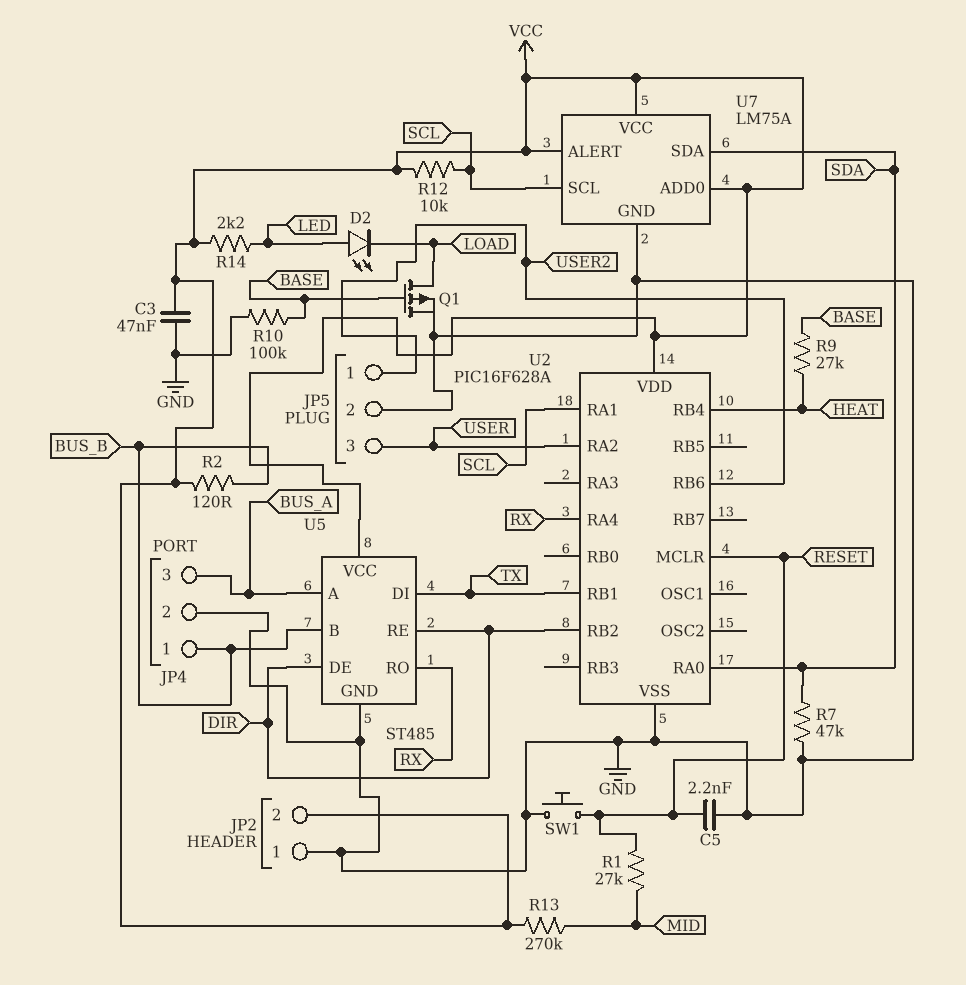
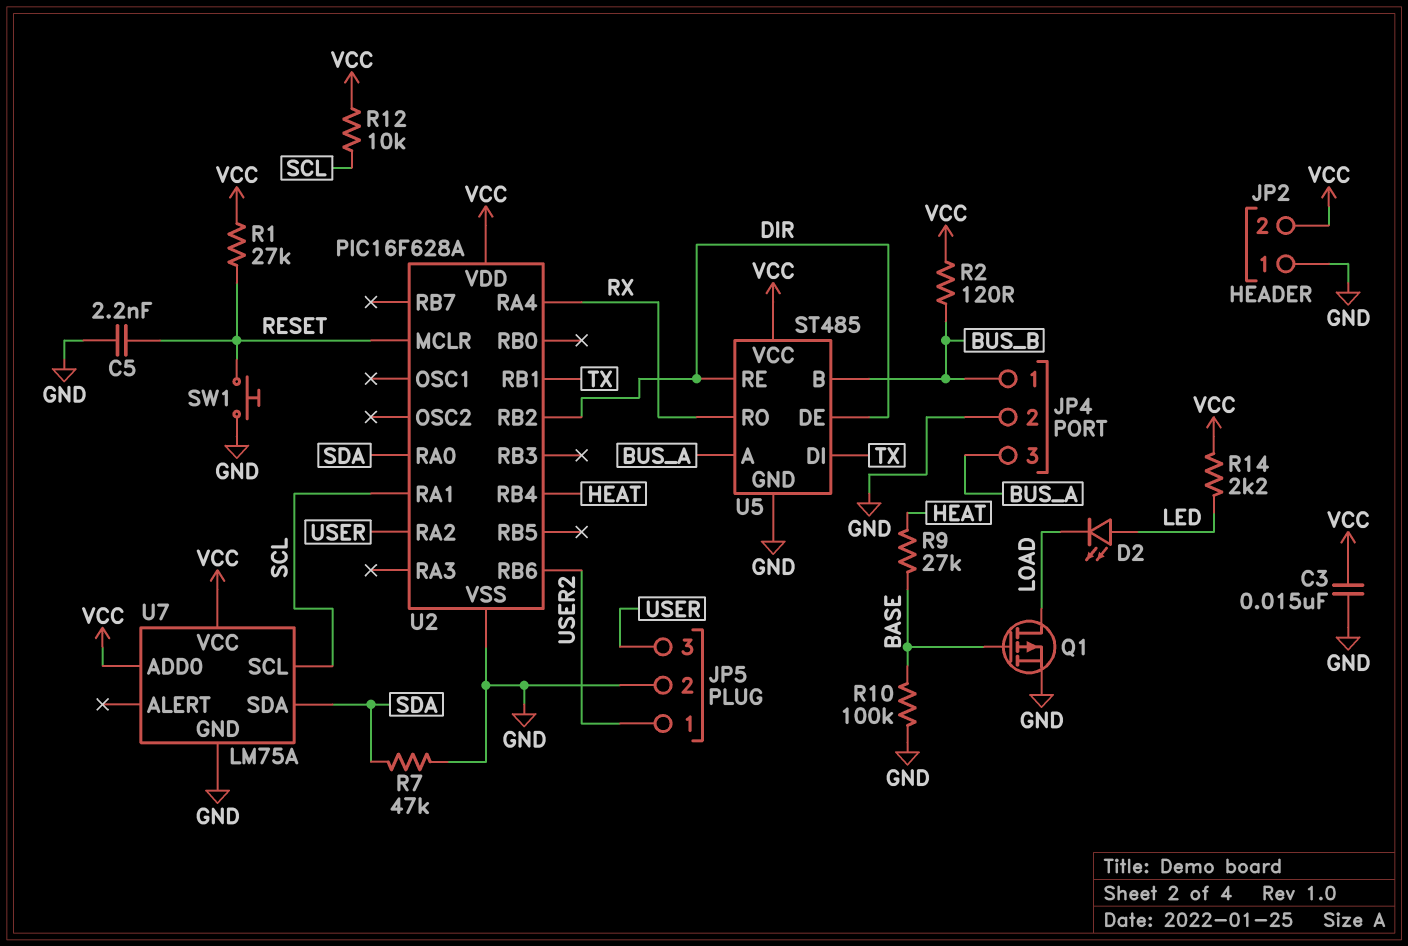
C3: 47nF (GND, VCC) -> 15nF (GND, VCC)
R1: 27k (MID, RESET) -> 27k (RESET, VCC)
R13: 270k (MID, VCC) -> none
U7 pin ALERT: VCC -> none

